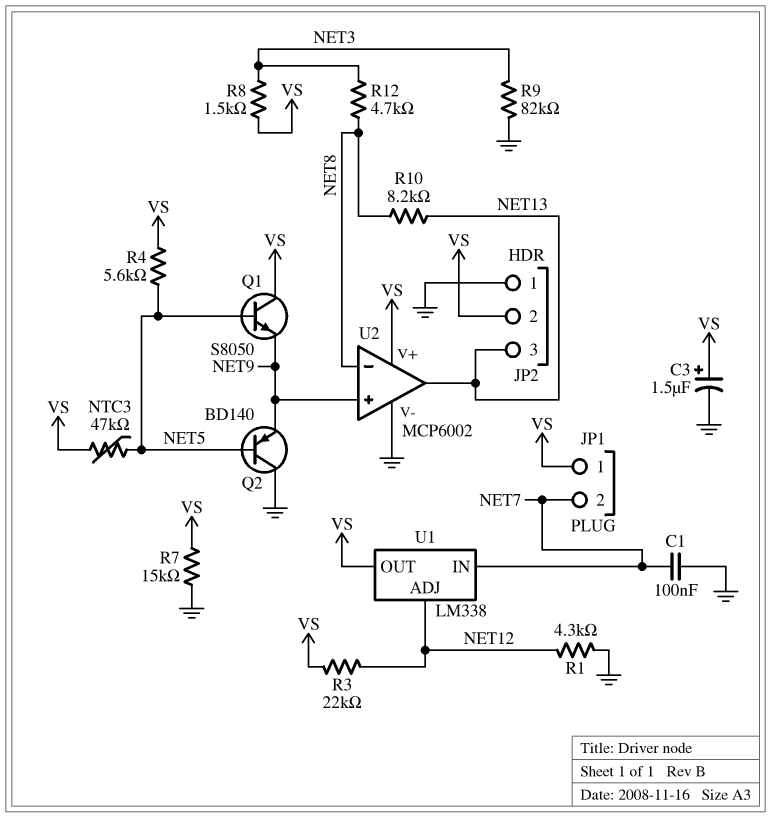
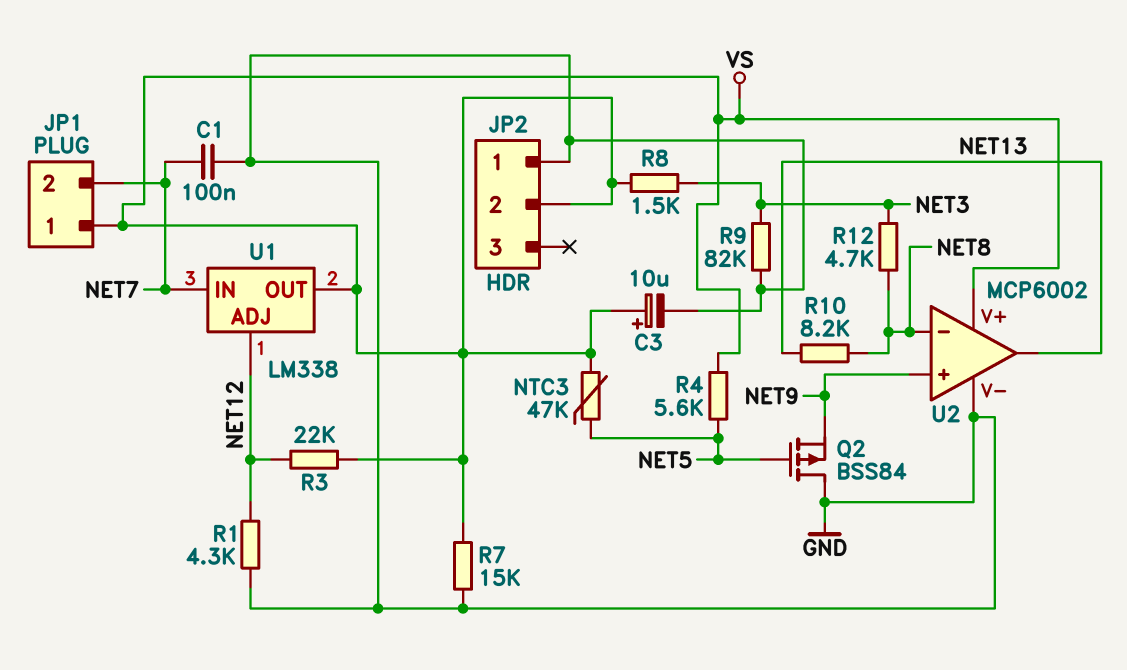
C3: 1.5uF (plus VS, minus GND) -> 10uF (plus VS, minus GND)
JP2 pin 3: NET13 -> none
Q1: NPN S8050 (B NET5, C VS, E NET9) -> none
Q2: PNP BD140 (B NET5, C GND, E NET9) -> PMOS BSS84 (G NET5, D GND, S NET9)

